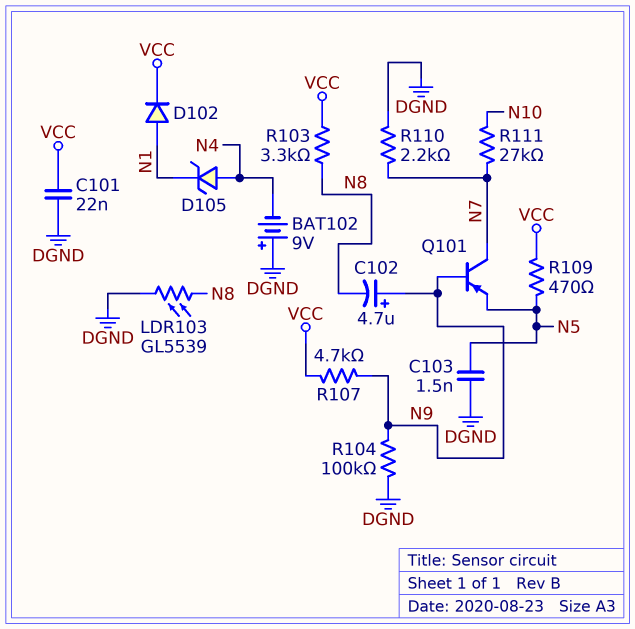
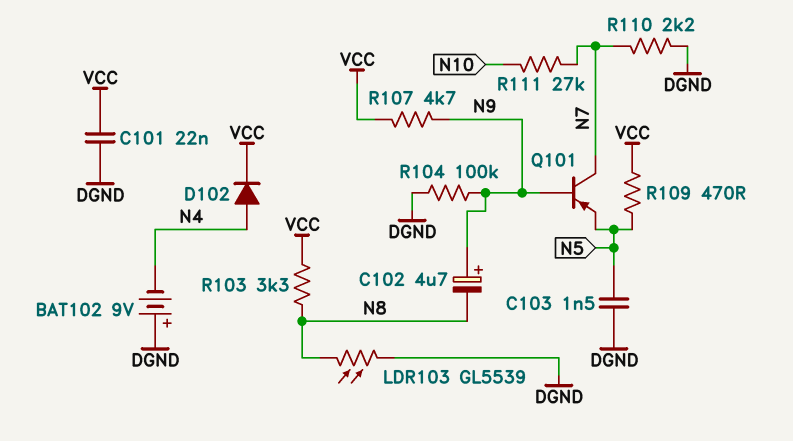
D102: diode (A N1, K VCC) -> diode (A N4, K VCC)
D105: zener (A N4, K N1) -> none

